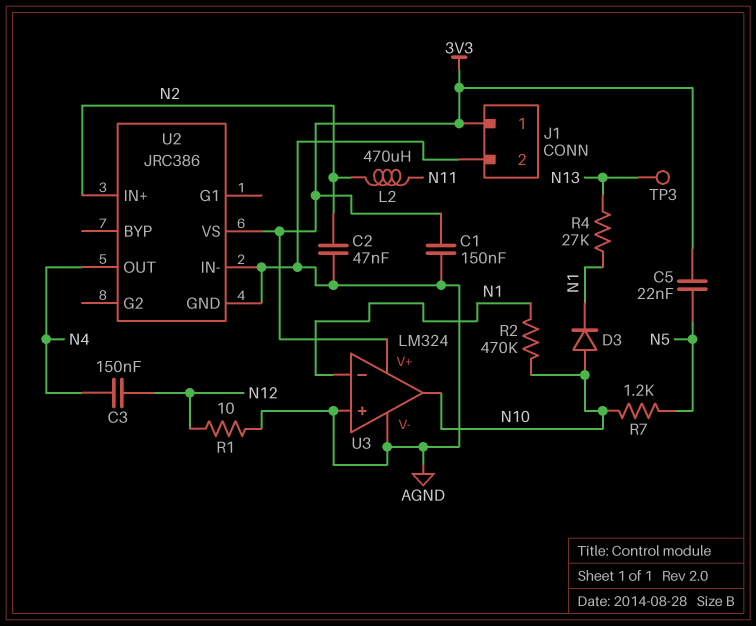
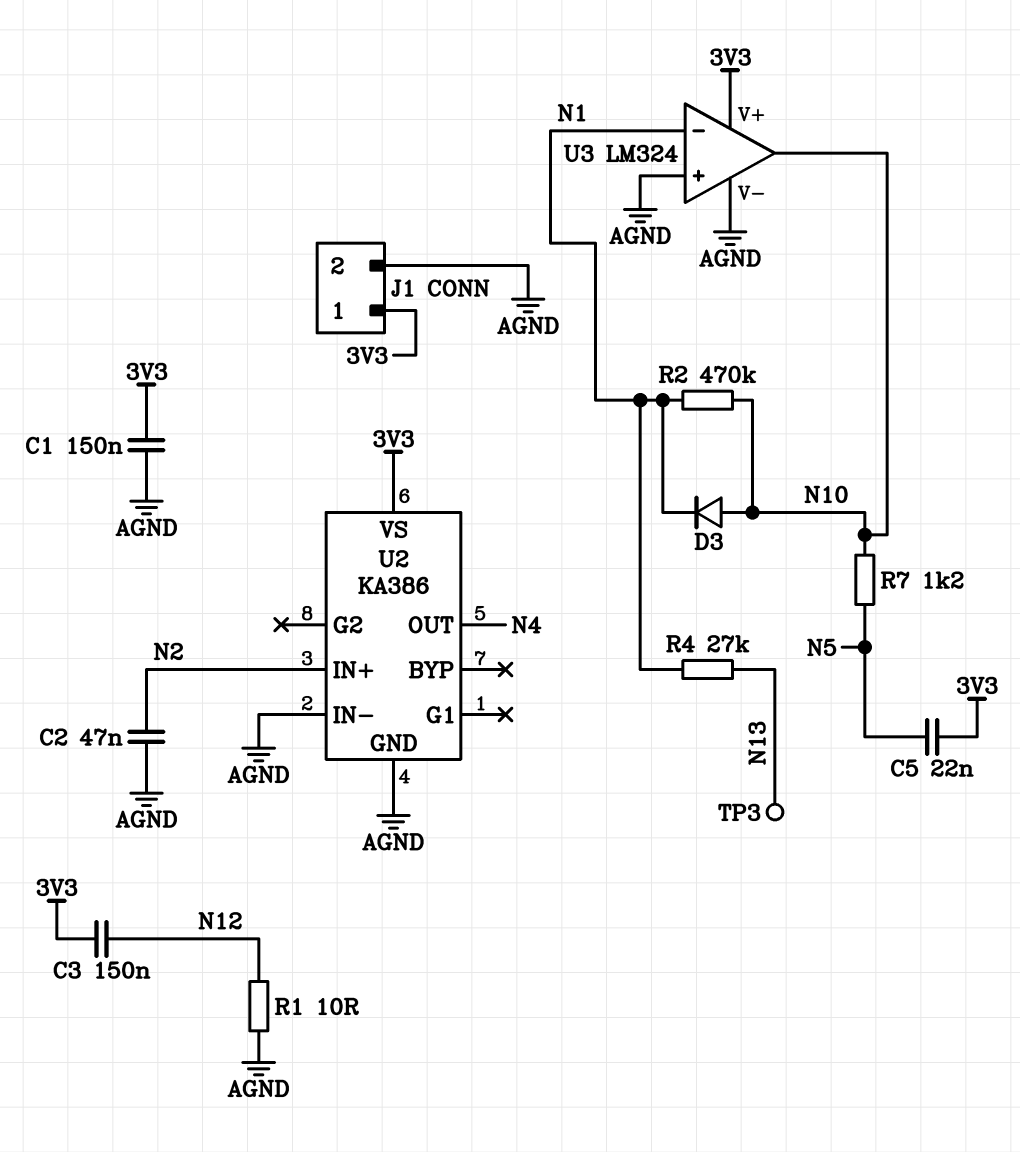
C3: 150nF (N4, N12) -> 150nF (3V3, N12)
L2: 470uH (N2, N11) -> none
U2: JRC386 -> KA386

